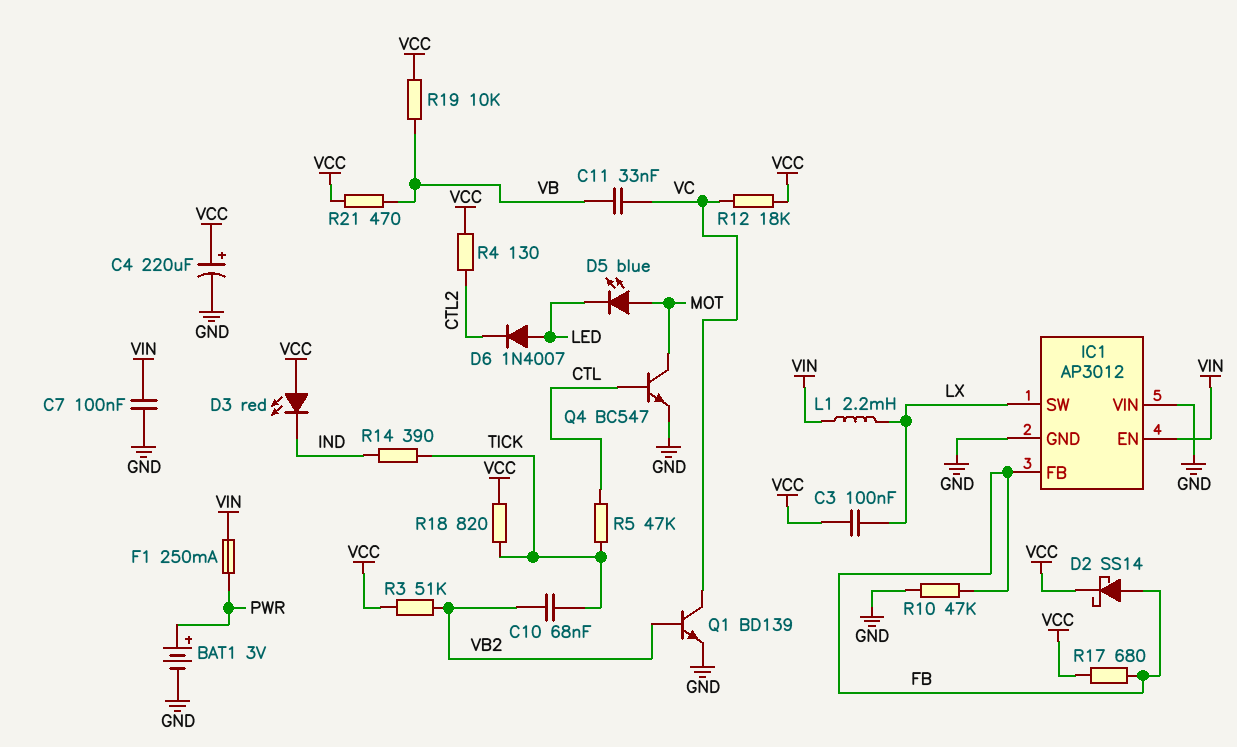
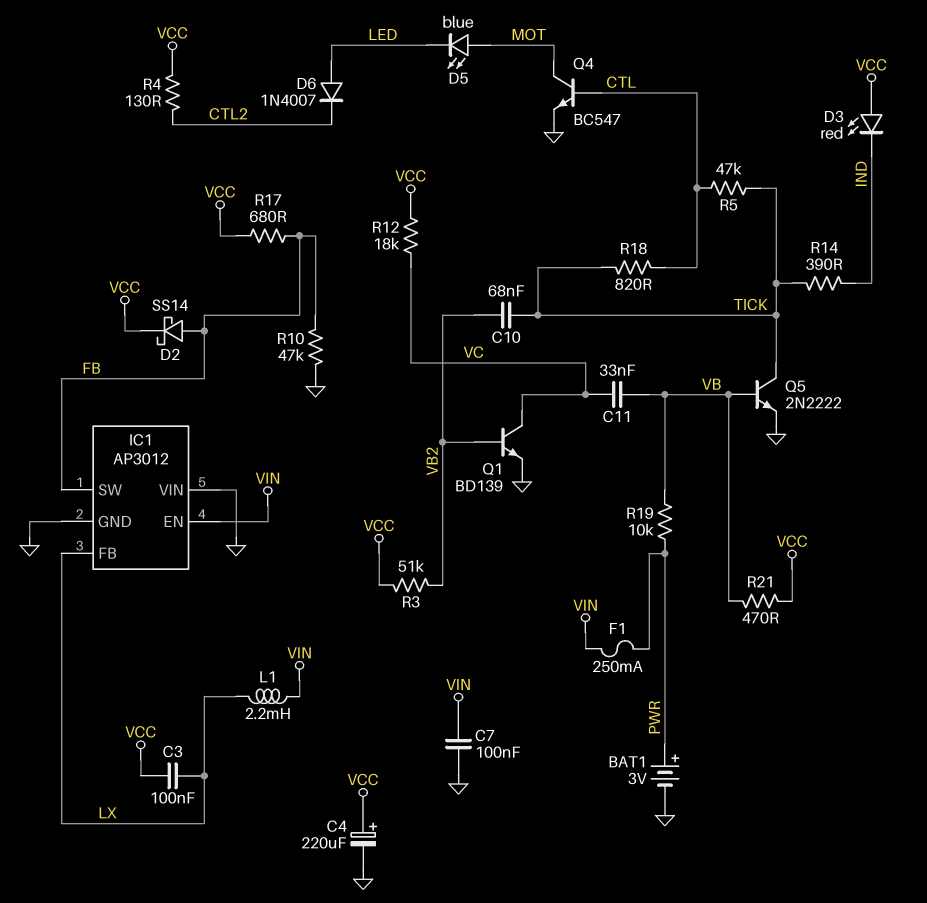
IC1 pin FB: FB -> LX
IC1 pin SW: LX -> FB
Q5: none -> NPN 2N2222 (B VB, C TICK, E GND)
R18: 820 (TICK, VCC) -> 820 (CTL, TICK)
R19: 10k (VB, VCC) -> 10k (PWR, VB)

